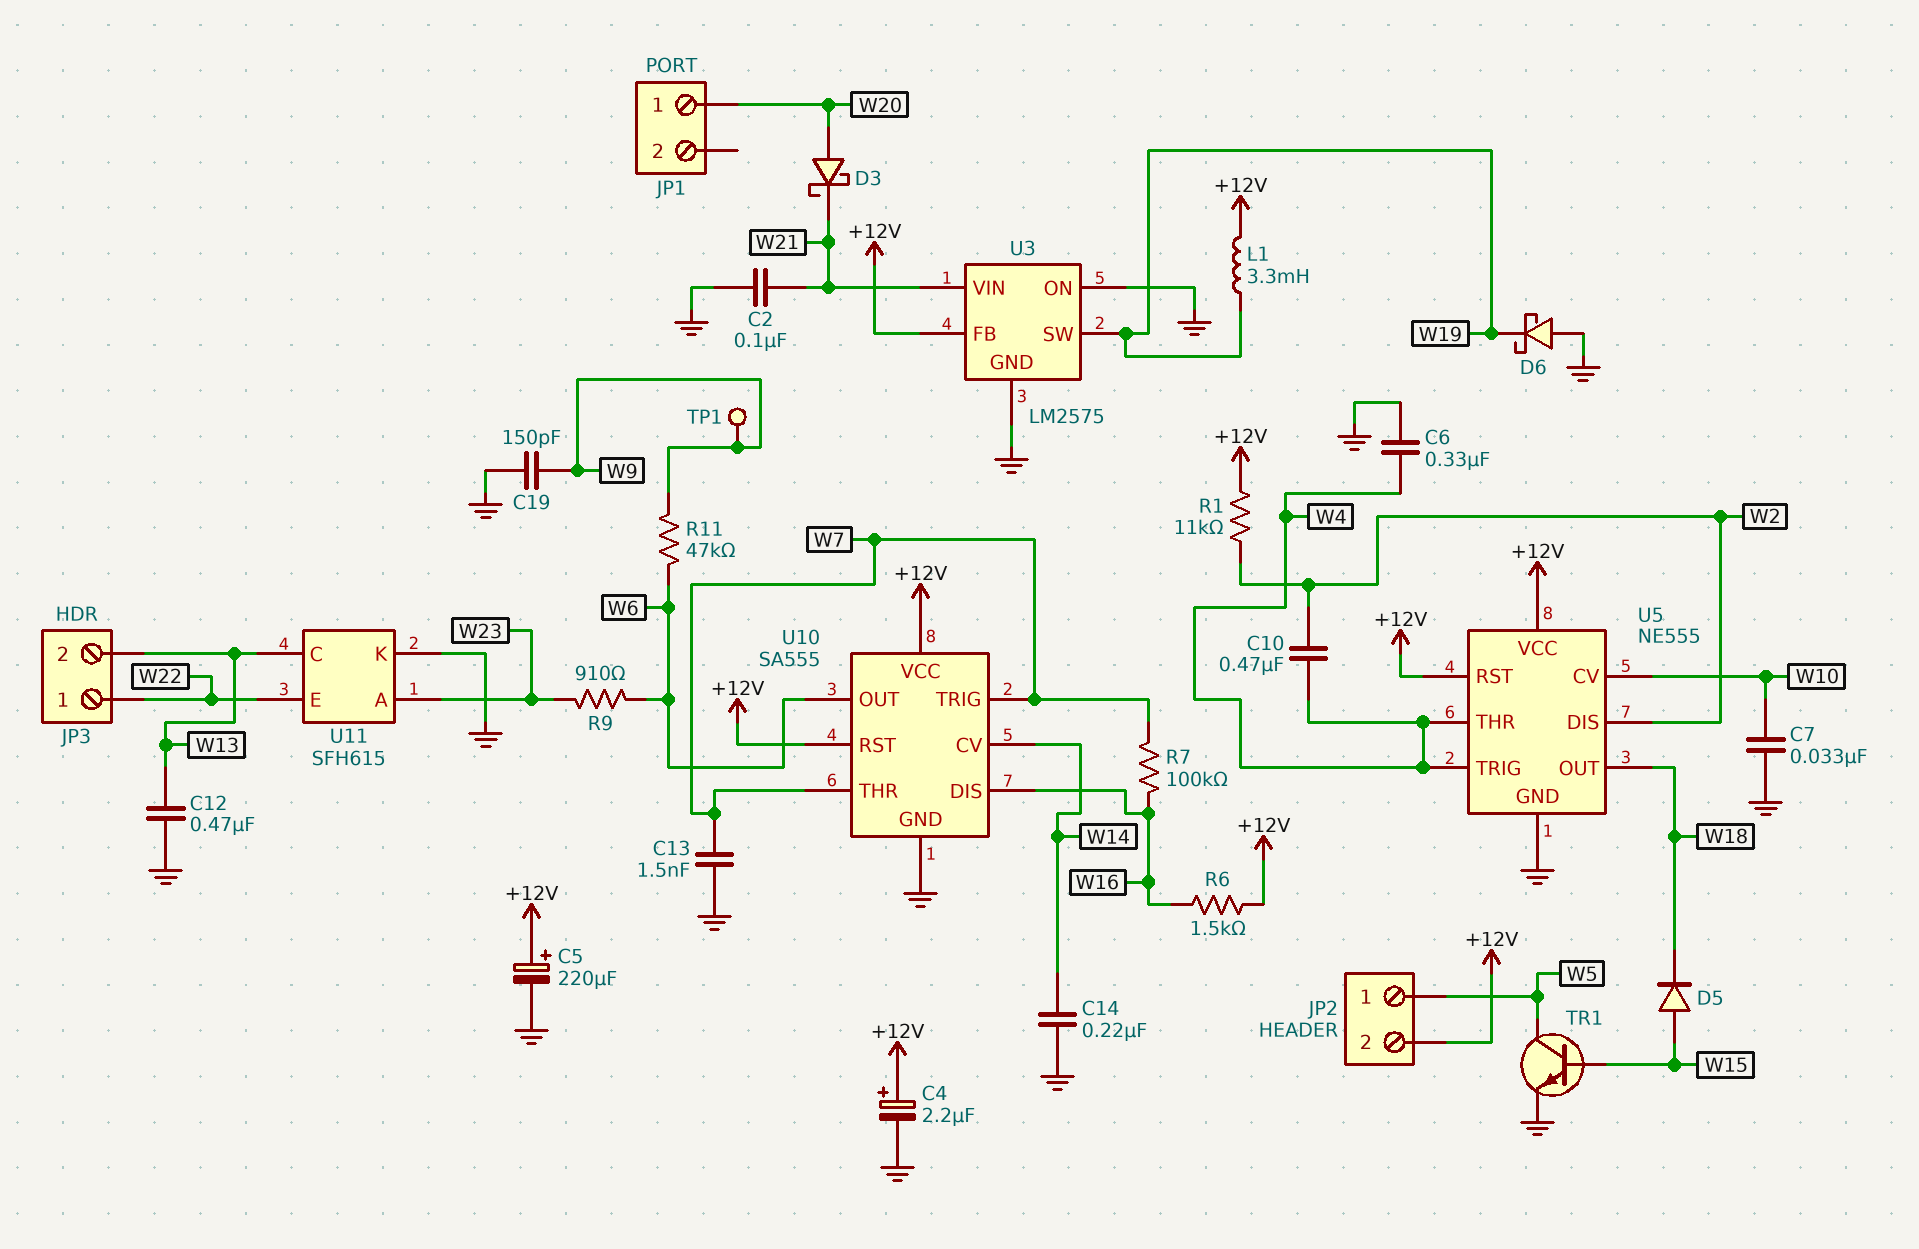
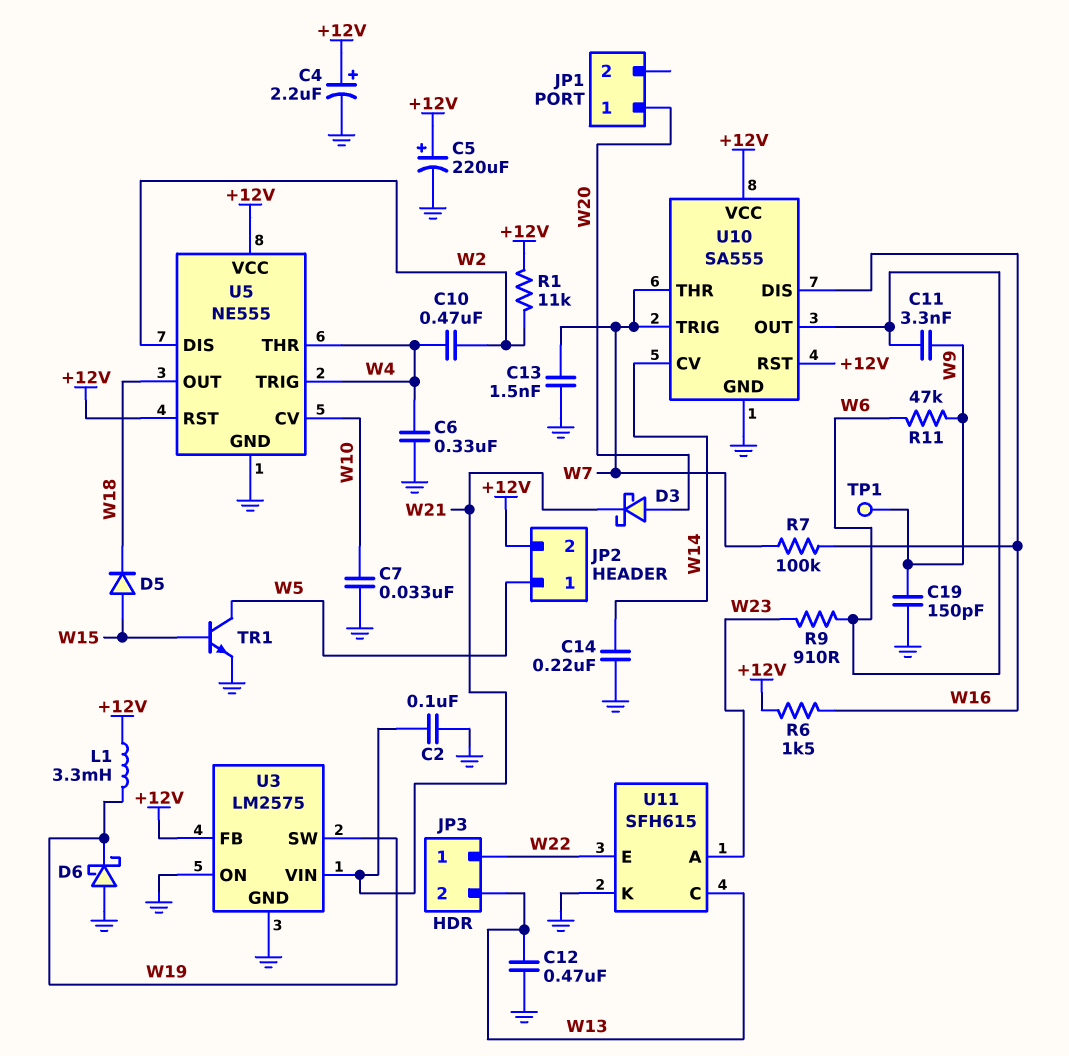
C11: none -> 3.3nF (W6, W9)

